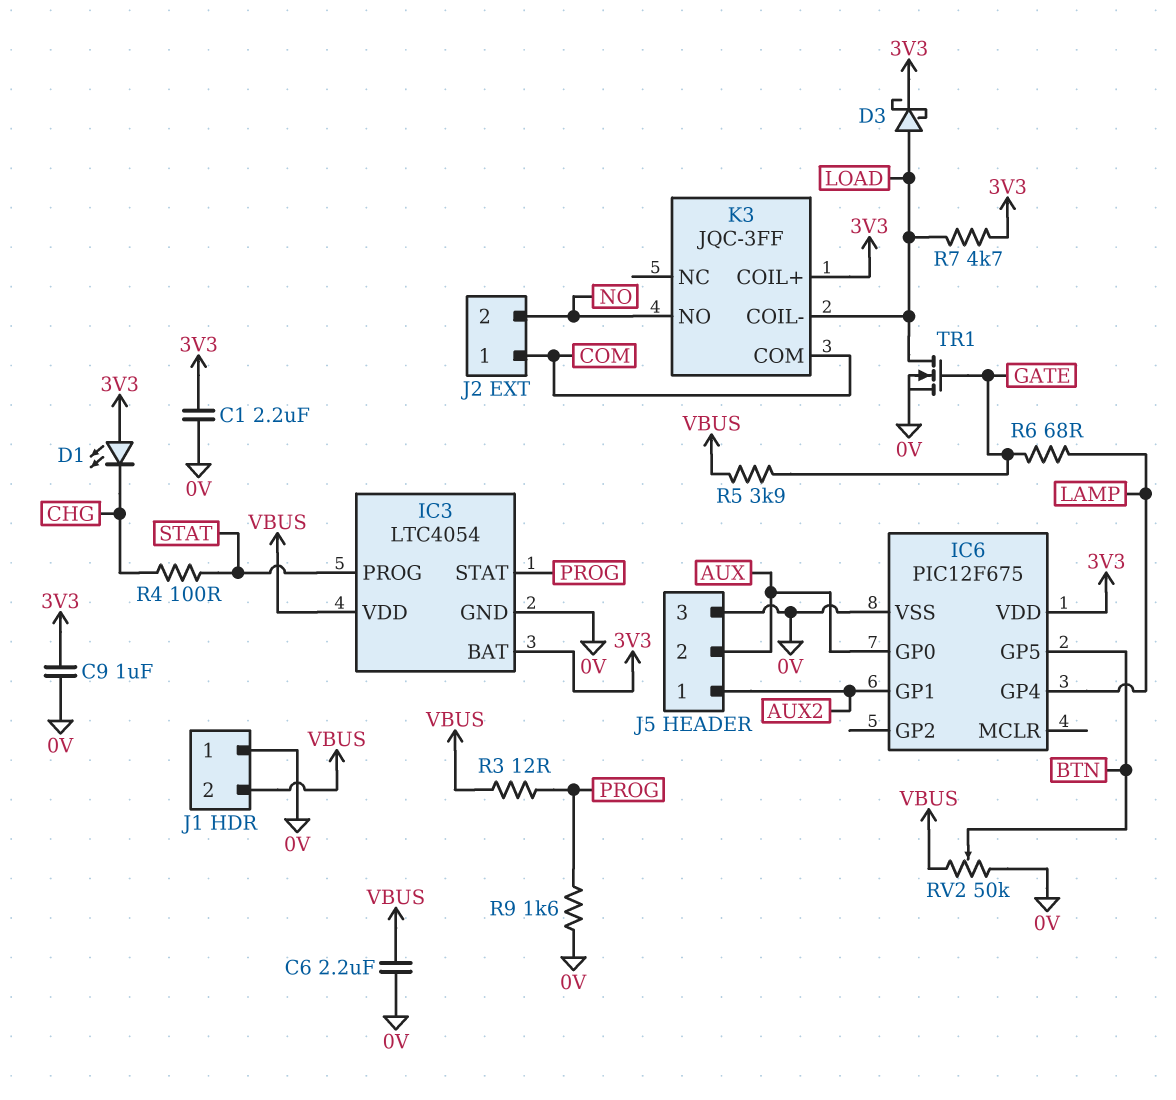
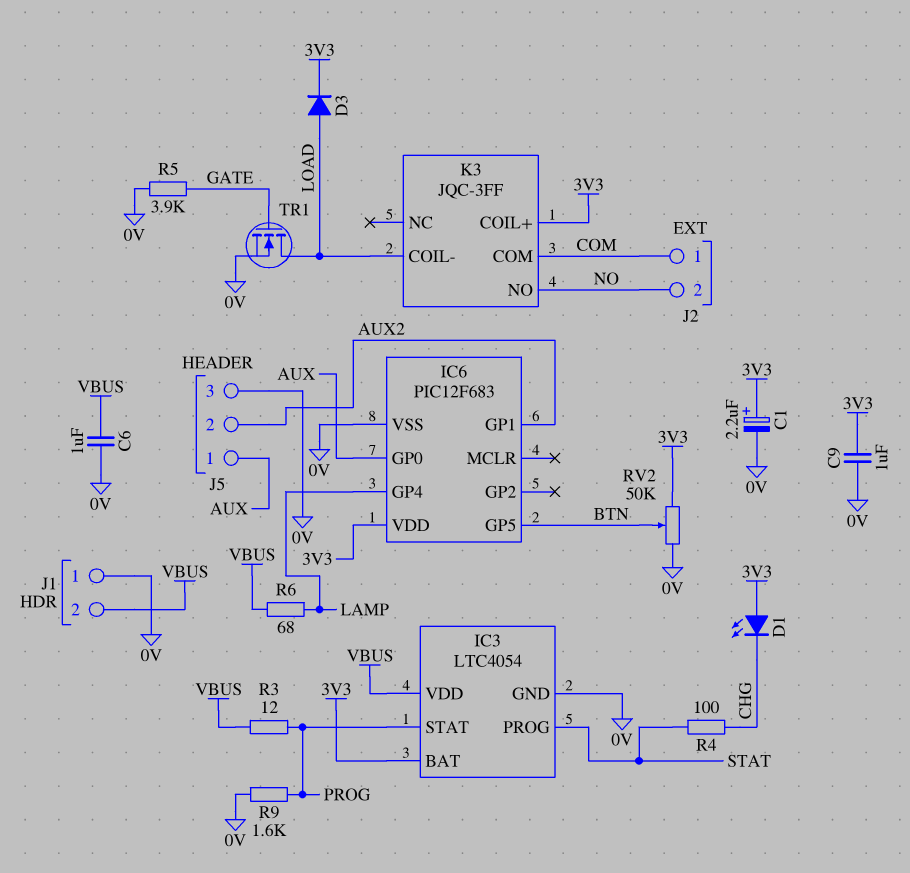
C1: 2.2uF (0V, 3V3) -> 2.2uF (plus 3V3, minus 0V)
C6: 2.2uF (0V, VBUS) -> 1uF (0V, VBUS)
D3: schottky (A LOAD, K 3V3) -> diode (A LOAD, K 3V3)
IC6: PIC12F675 -> PIC12F683
J5 pin 1: AUX2 -> AUX
J5 pin 2: AUX -> AUX2
R5: 3.9k (GATE, VBUS) -> 3.9k (0V, GATE)
R6: 68 (GATE, LAMP) -> 68 (LAMP, VBUS)
R7: 4.7k (3V3, LOAD) -> none
RV2: 50k (0V, VBUS, wiper BTN) -> 50k (0V, 3V3, wiper BTN)

